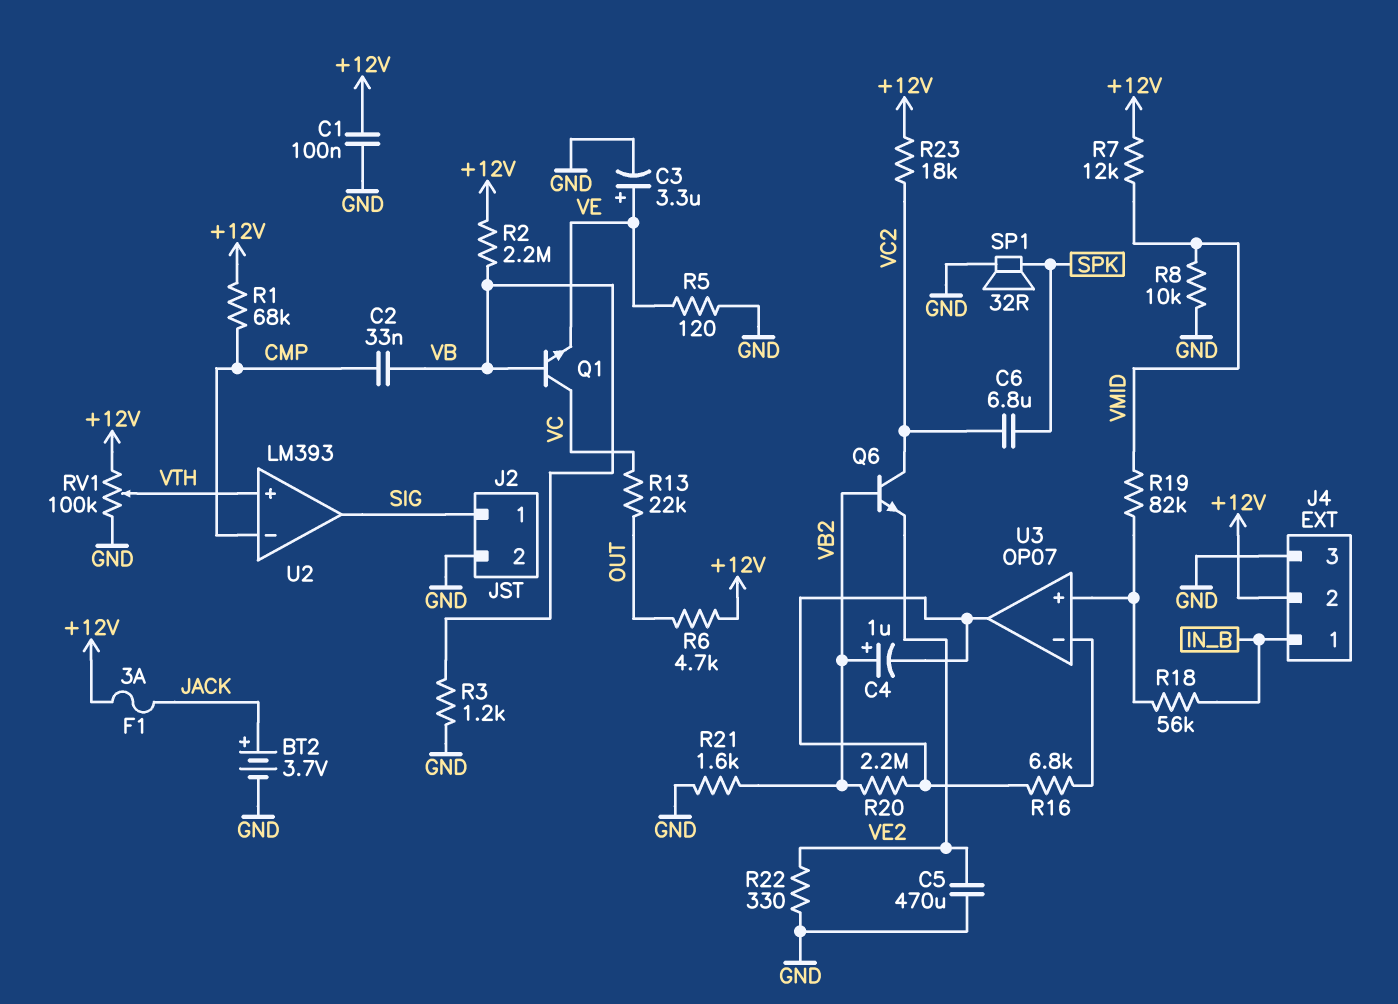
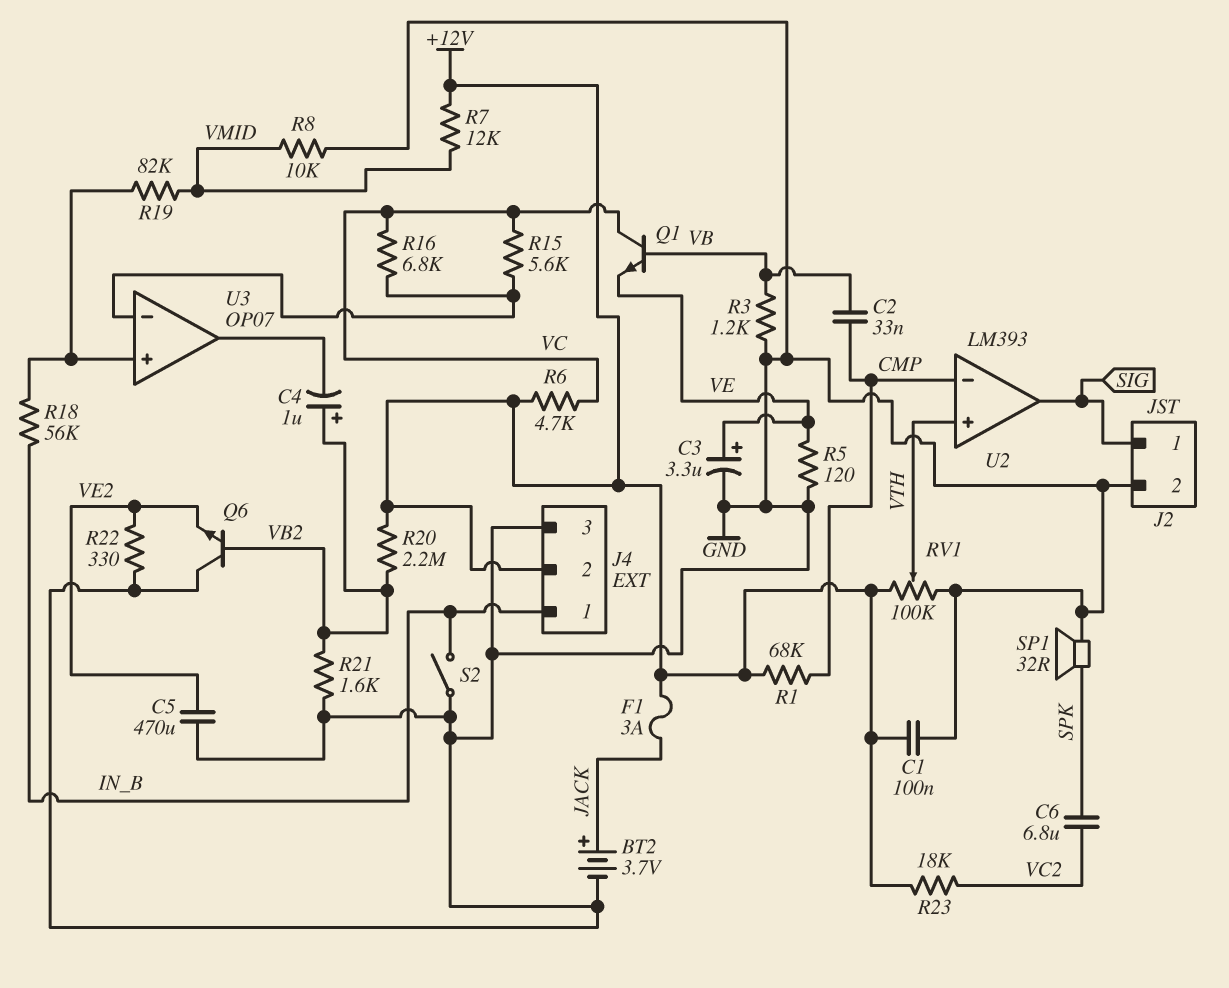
Q6: NPN (B VB2, C VC2, E VE2) -> NPN (B VB2, C GND, E VE2)
R2: 2.2M (+12V, VB) -> none
R6: 4.7k (+12V, OUT) -> 4.7k (+12V, VC)
R13: 22k (OUT, VC) -> none
R15: none -> 5.6k (U3/in-, VC)
R16: 6.8k (U3/in-, U3/out) -> 6.8k (U3/in-, VC)
R20: 2.2M (U3/out, VB2) -> 2.2M (+12V, VB2)
S2: none -> switch (GND, IN_B)

